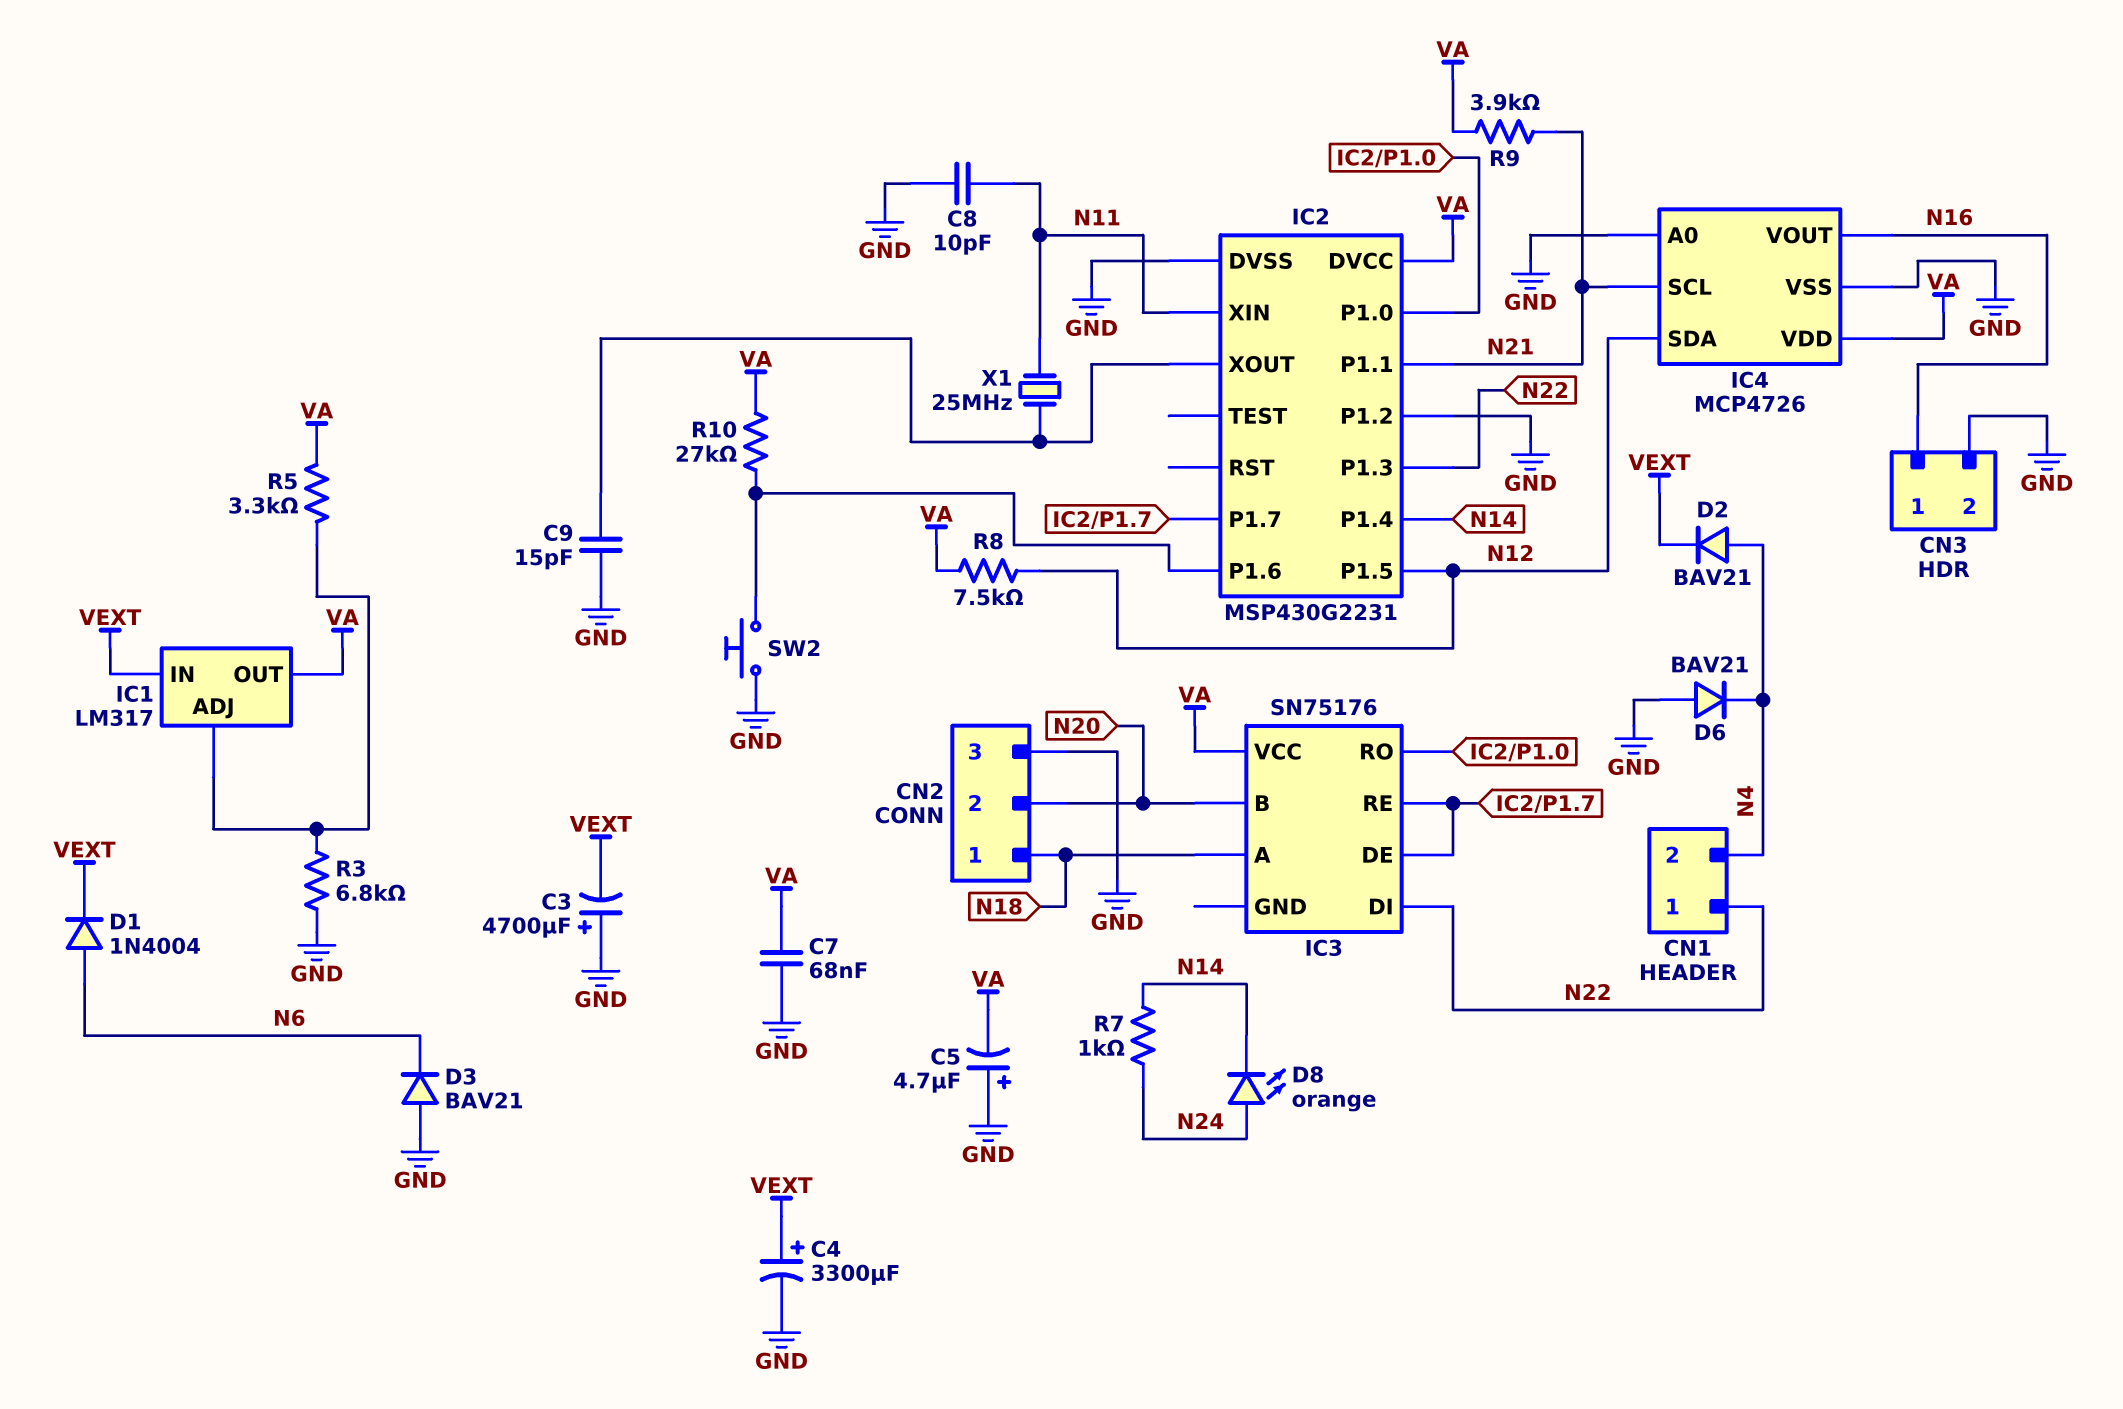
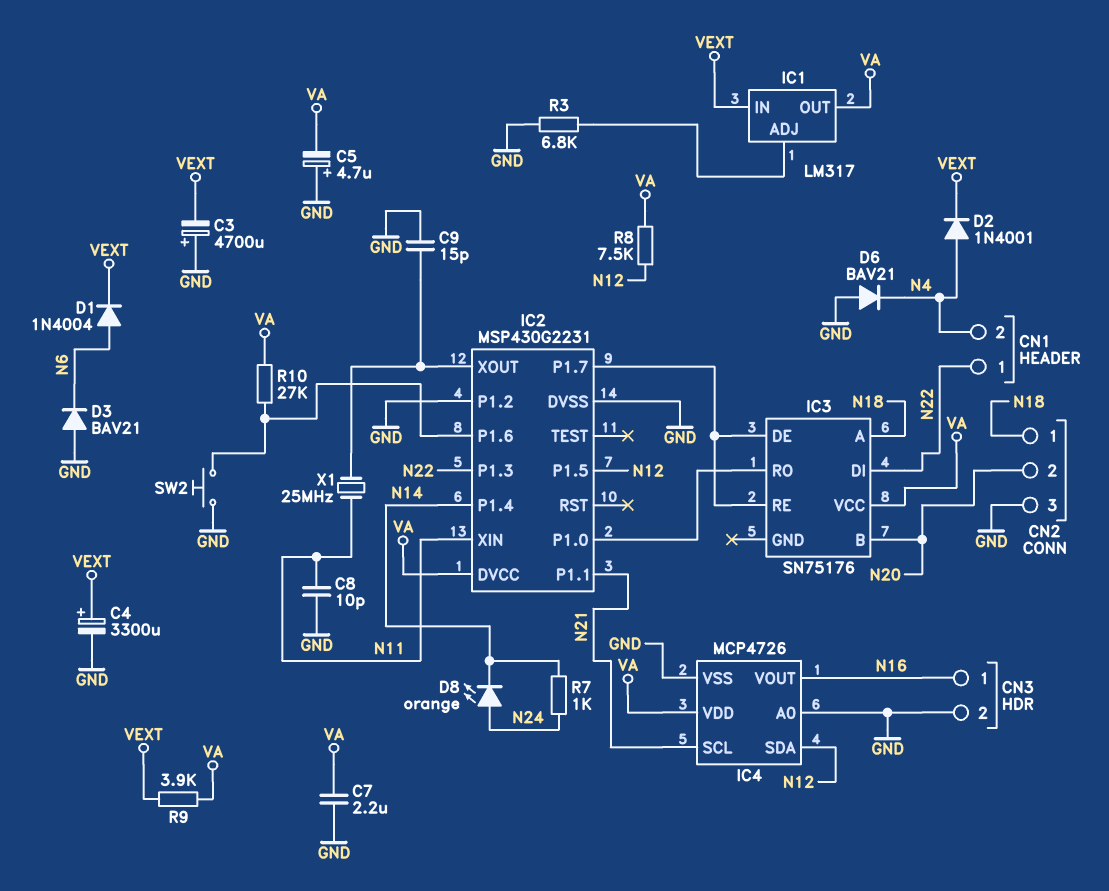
C7: 68nF (GND, VA) -> 2.2uF (GND, VA)
D2: diode BAV21 (A N4, K VEXT) -> diode 1N4001 (A N4, K VEXT)
R5: 3.3k (IC1/ADJ, VA) -> none
R9: 3.9k (N21, VA) -> 3.9k (VA, VEXT)

